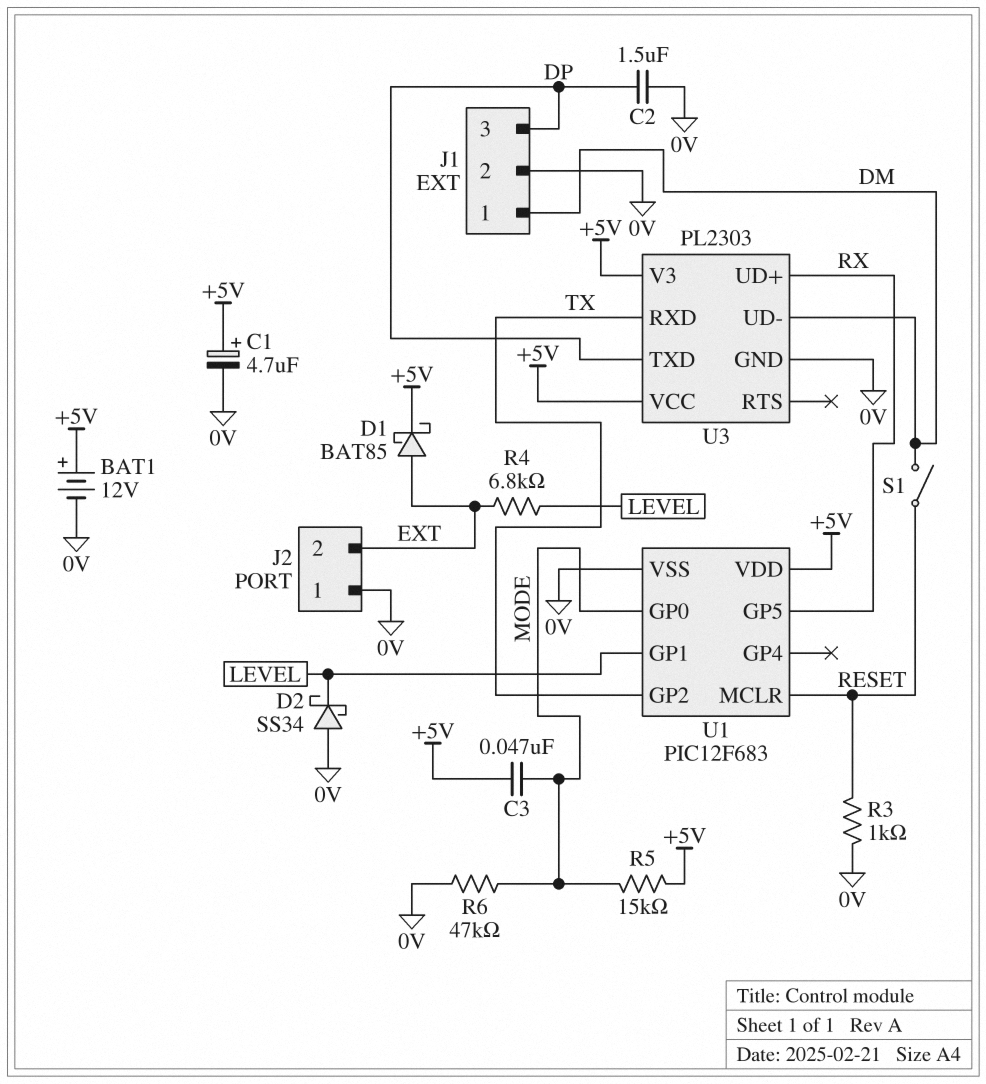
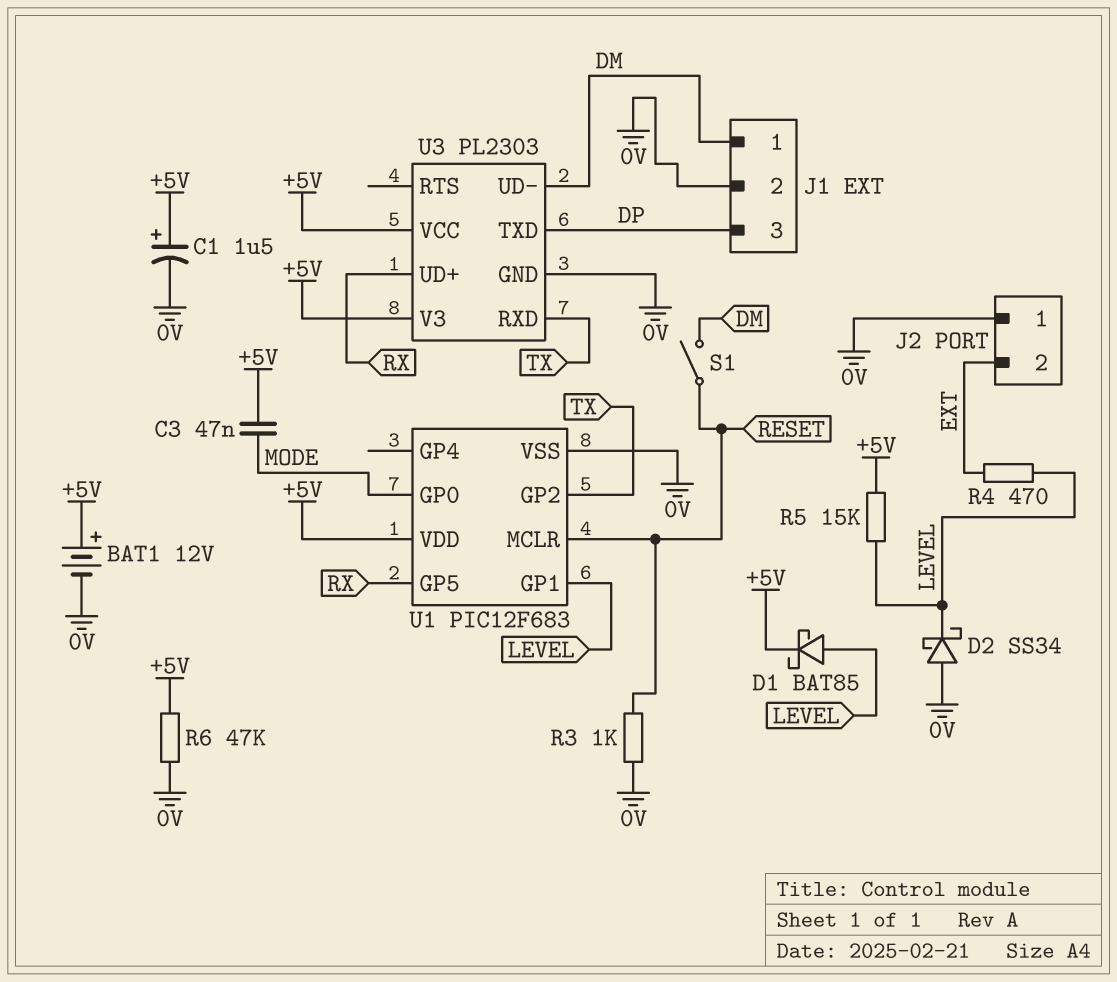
C1: 4.7uF (plus +5V, minus 0V) -> 1.5uF (plus +5V, minus 0V)
C2: 1.5uF (0V, DP) -> none
D1: schottky BAT85 (A EXT, K +5V) -> schottky BAT85 (A LEVEL, K +5V)
R4: 6.8k (EXT, LEVEL) -> 470 (EXT, LEVEL)
R5: 15k (+5V, MODE) -> 15k (+5V, LEVEL)
R6: 47k (0V, MODE) -> 47k (+5V, 0V)

